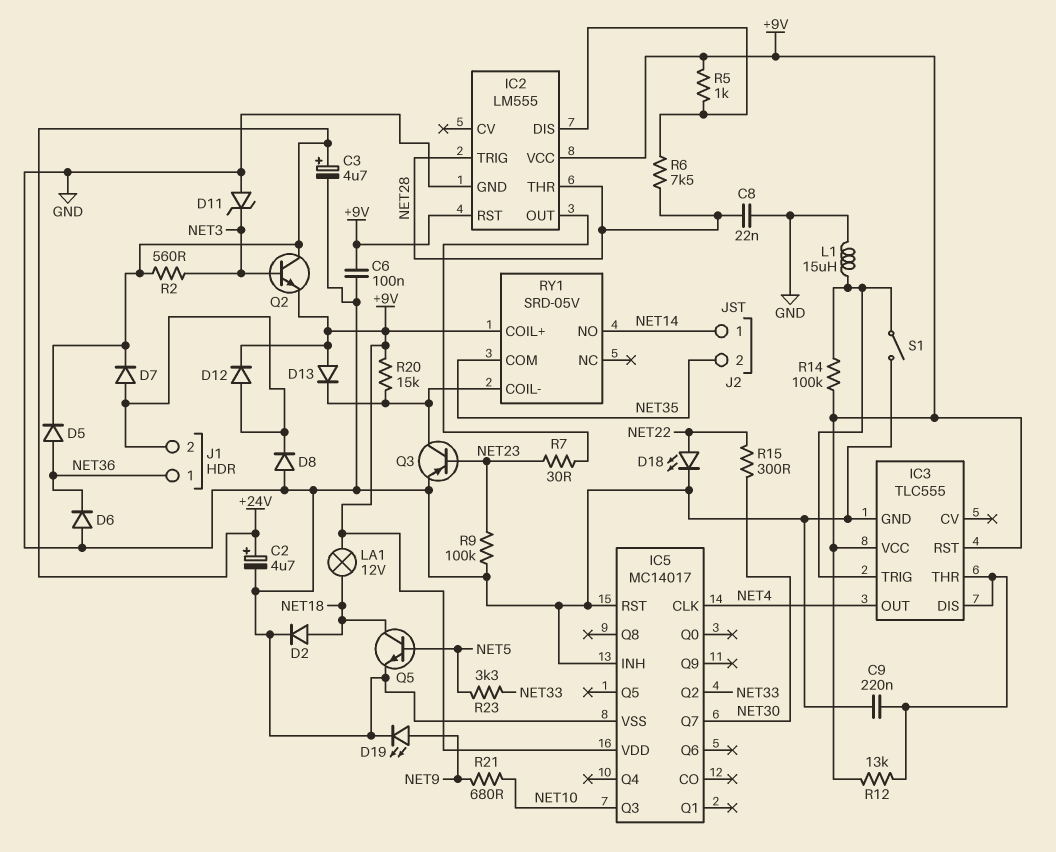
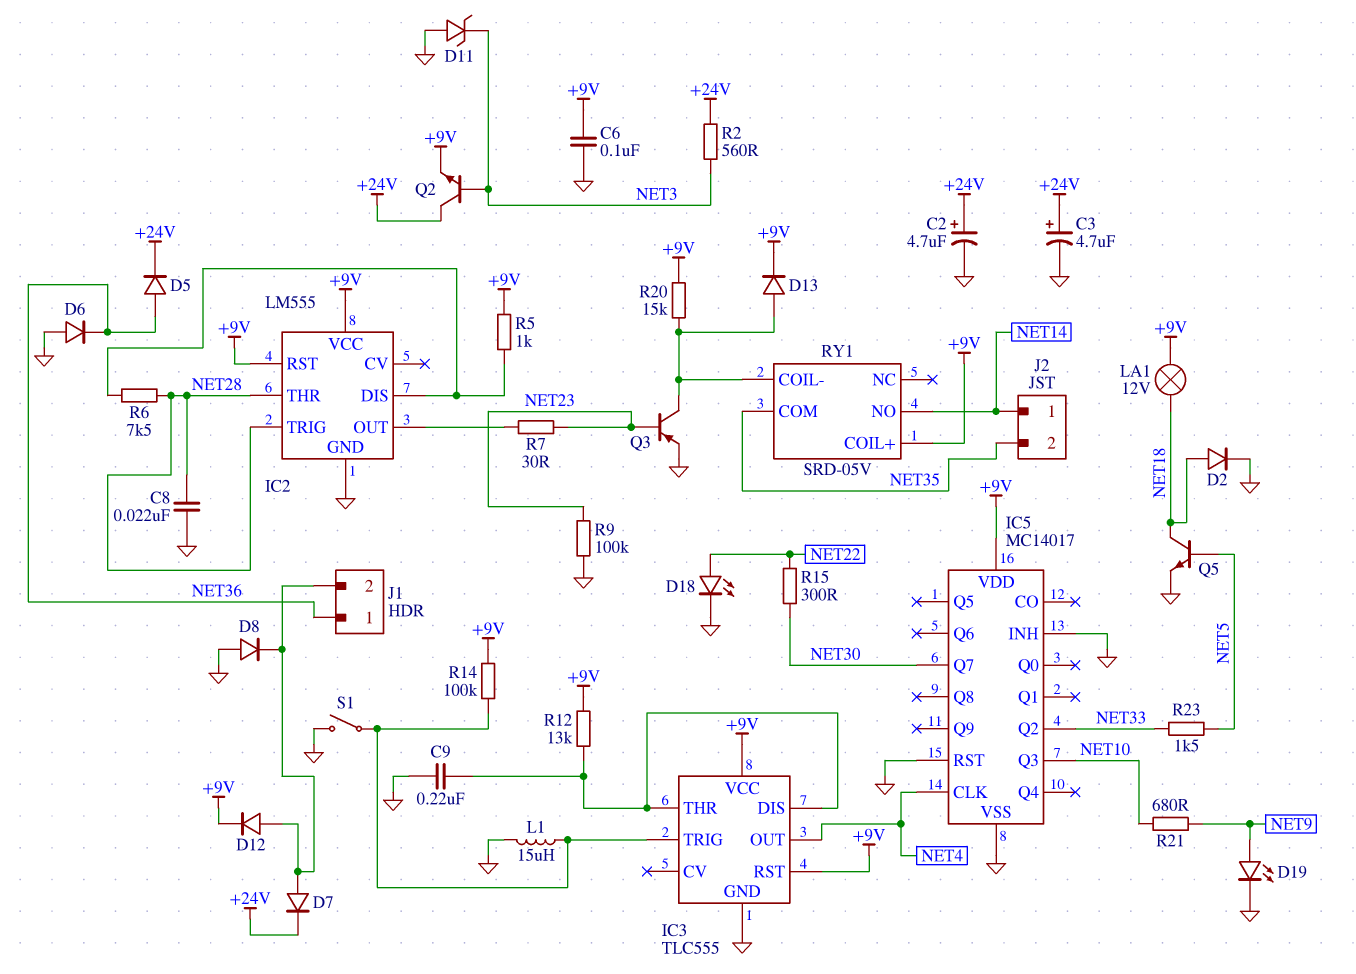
D13: diode (A +9V, K RY1/COIL-) -> diode (A RY1/COIL-, K +9V)
R23: 3.3k (NET5, NET33) -> 1.5k (NET5, NET33)

